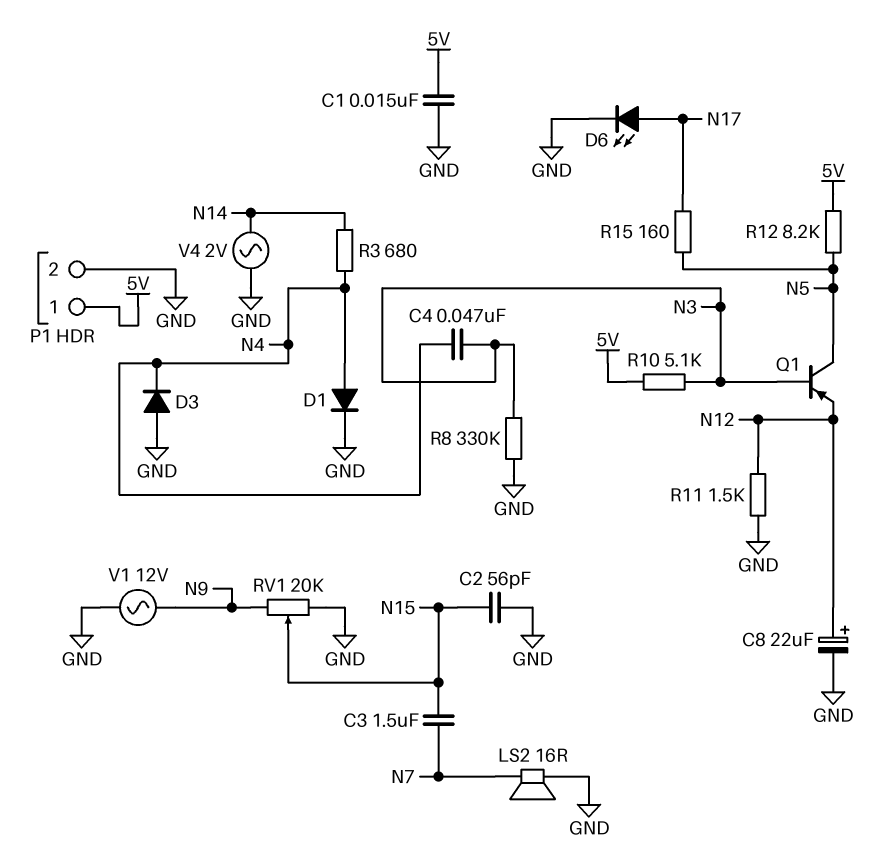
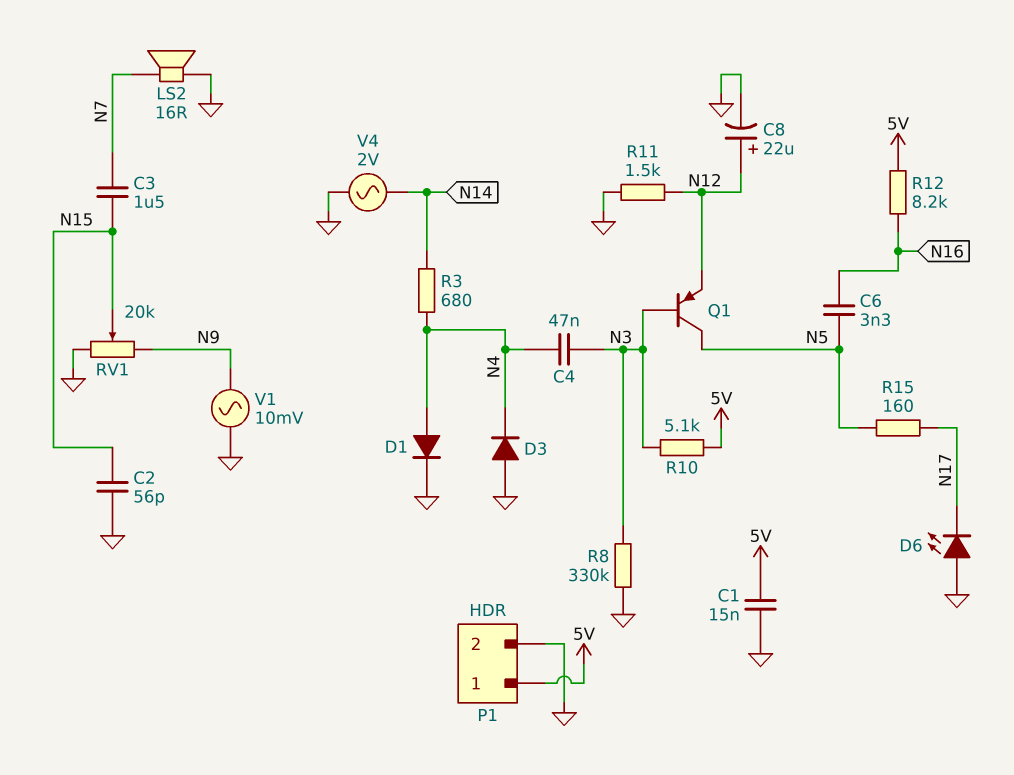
C6: none -> 3.3nF (N5, N16)
D6: LED (A N17, K GND) -> LED (A GND, K N17)
R12: 8.2k (5V, N5) -> 8.2k (5V, N16)
V1: AC 12V (GND, N9) -> AC 10mV (GND, N9)

